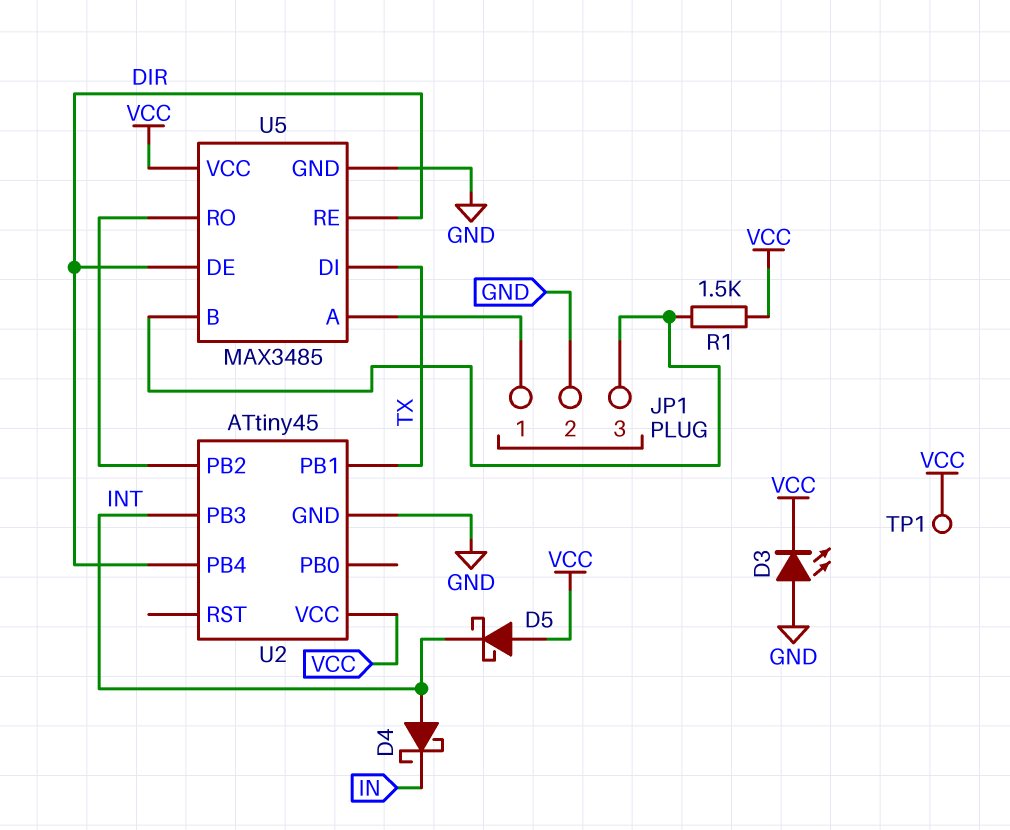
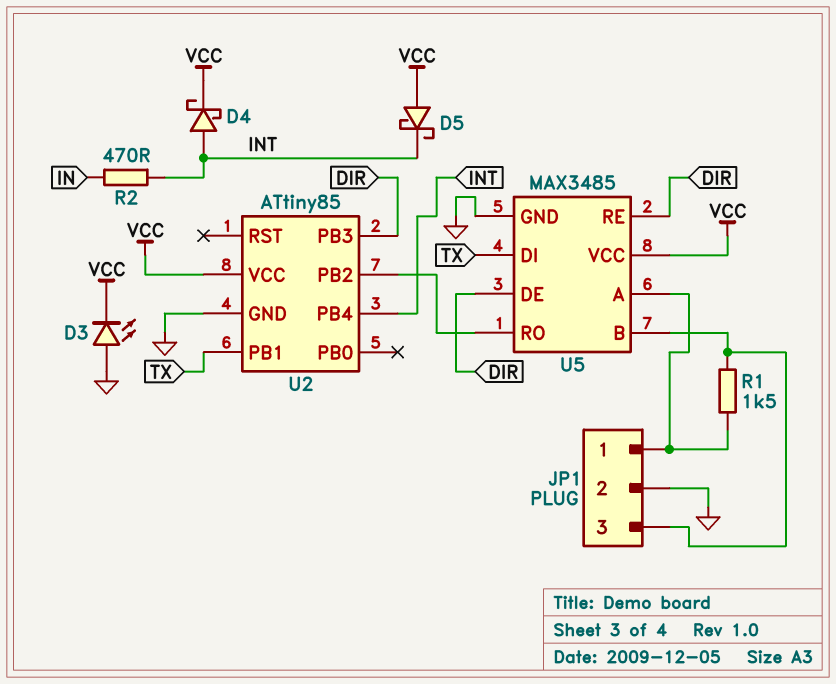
D4: schottky (A INT, K IN) -> schottky (A INT, K VCC)
R1: 1.5k (JP1/3, VCC) -> 1.5k (JP1/1, JP1/3)
R2: none -> 470 (IN, INT)
TP1: test point (VCC) -> none
U2: ATtiny45 -> ATtiny85
U2 pin PB3: INT -> DIR
U2 pin PB4: DIR -> INT

